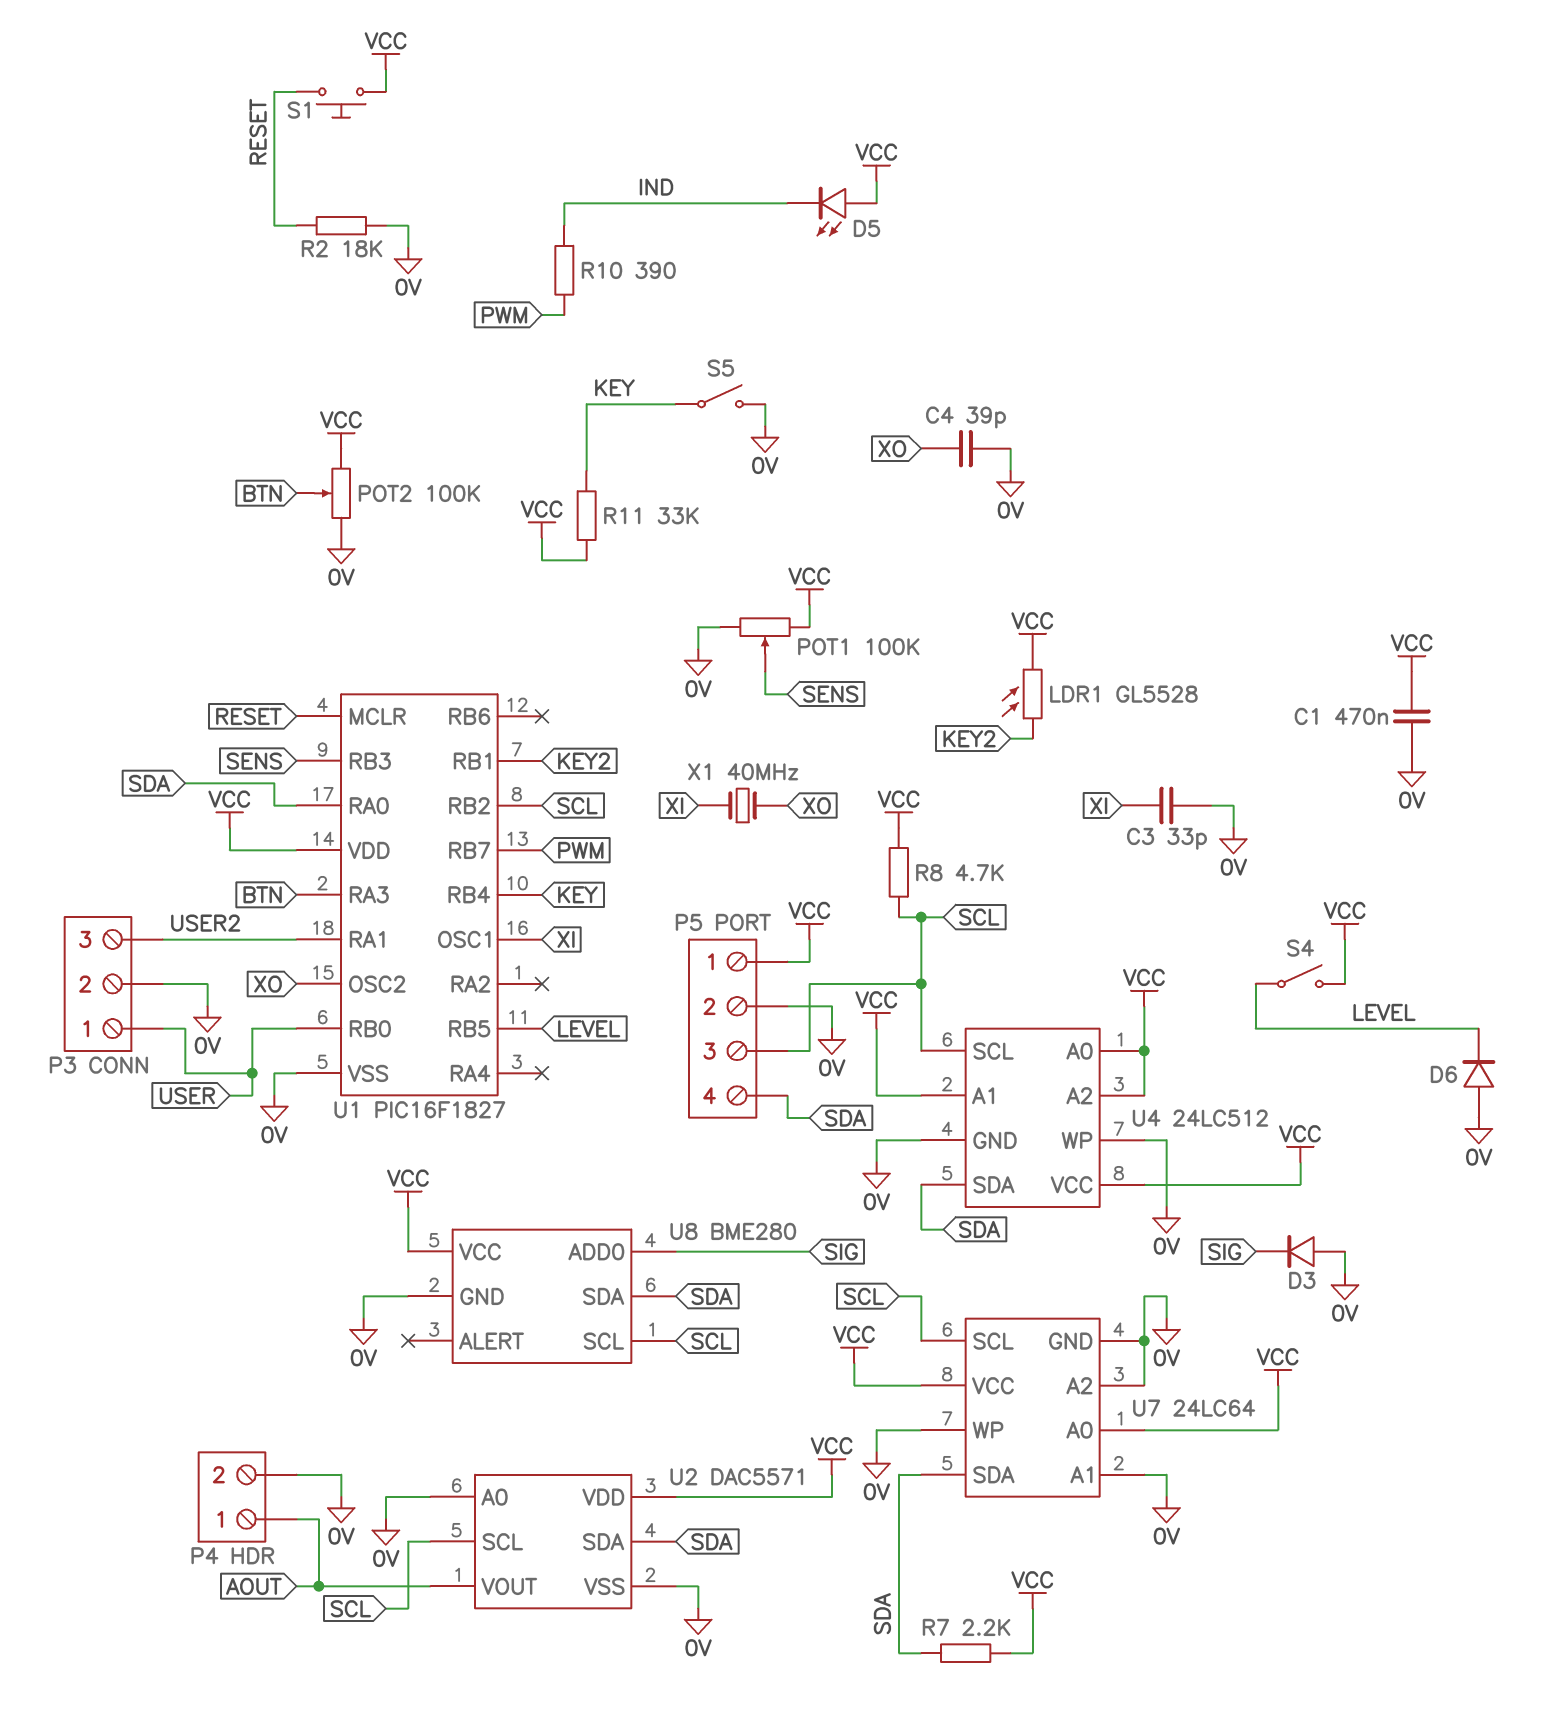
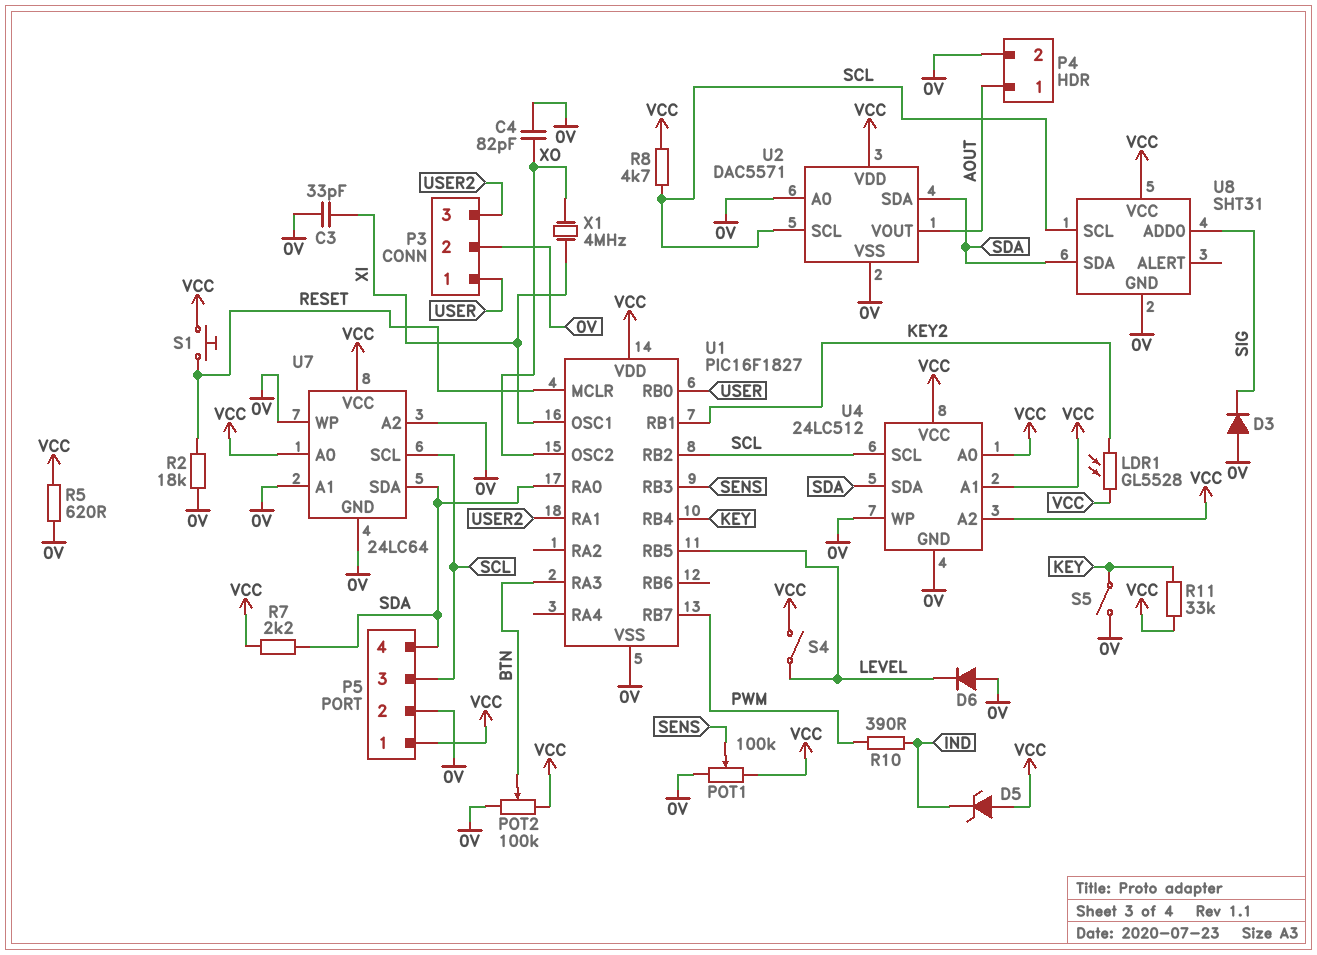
C1: 470nF (0V, VCC) -> none
C4: 39pF (0V, XO) -> 82pF (0V, XO)
D5: LED (A VCC, K IND) -> zener (A VCC, K IND)
R5: none -> 620 (0V, VCC)
U8: BME280 -> SHT31
X1: 40MHz (XI, XO) -> 4MHz (XI, XO)

